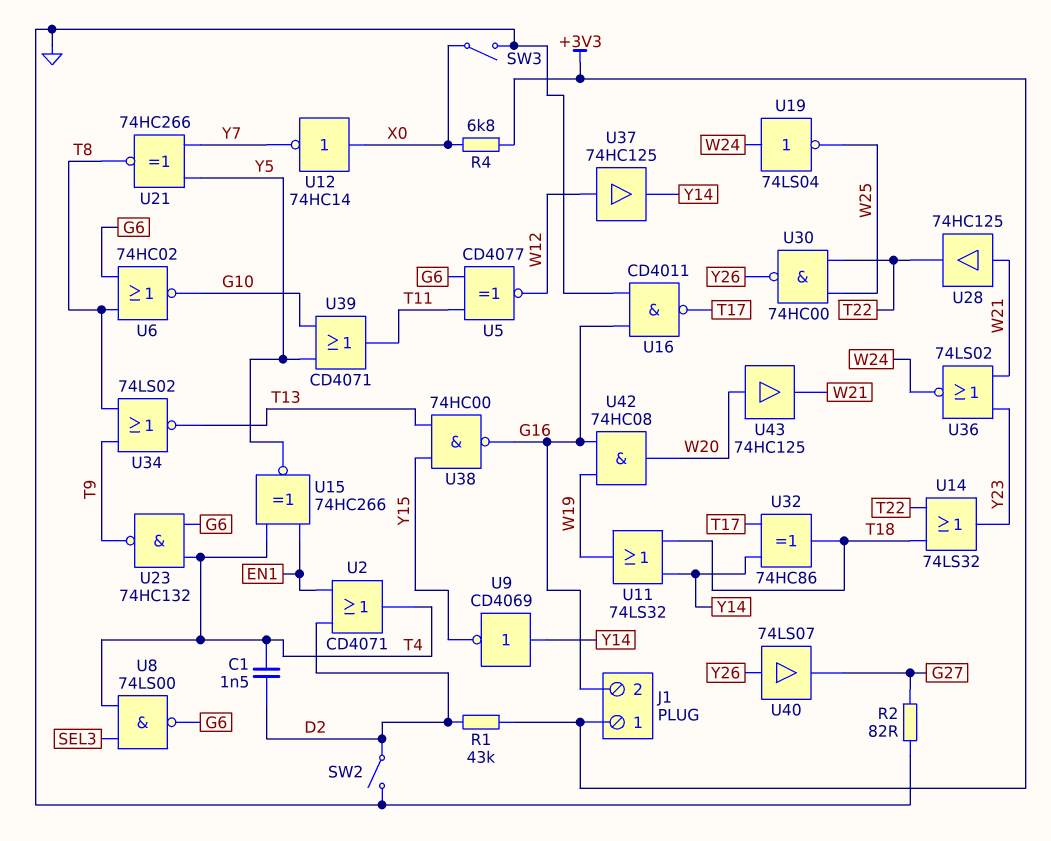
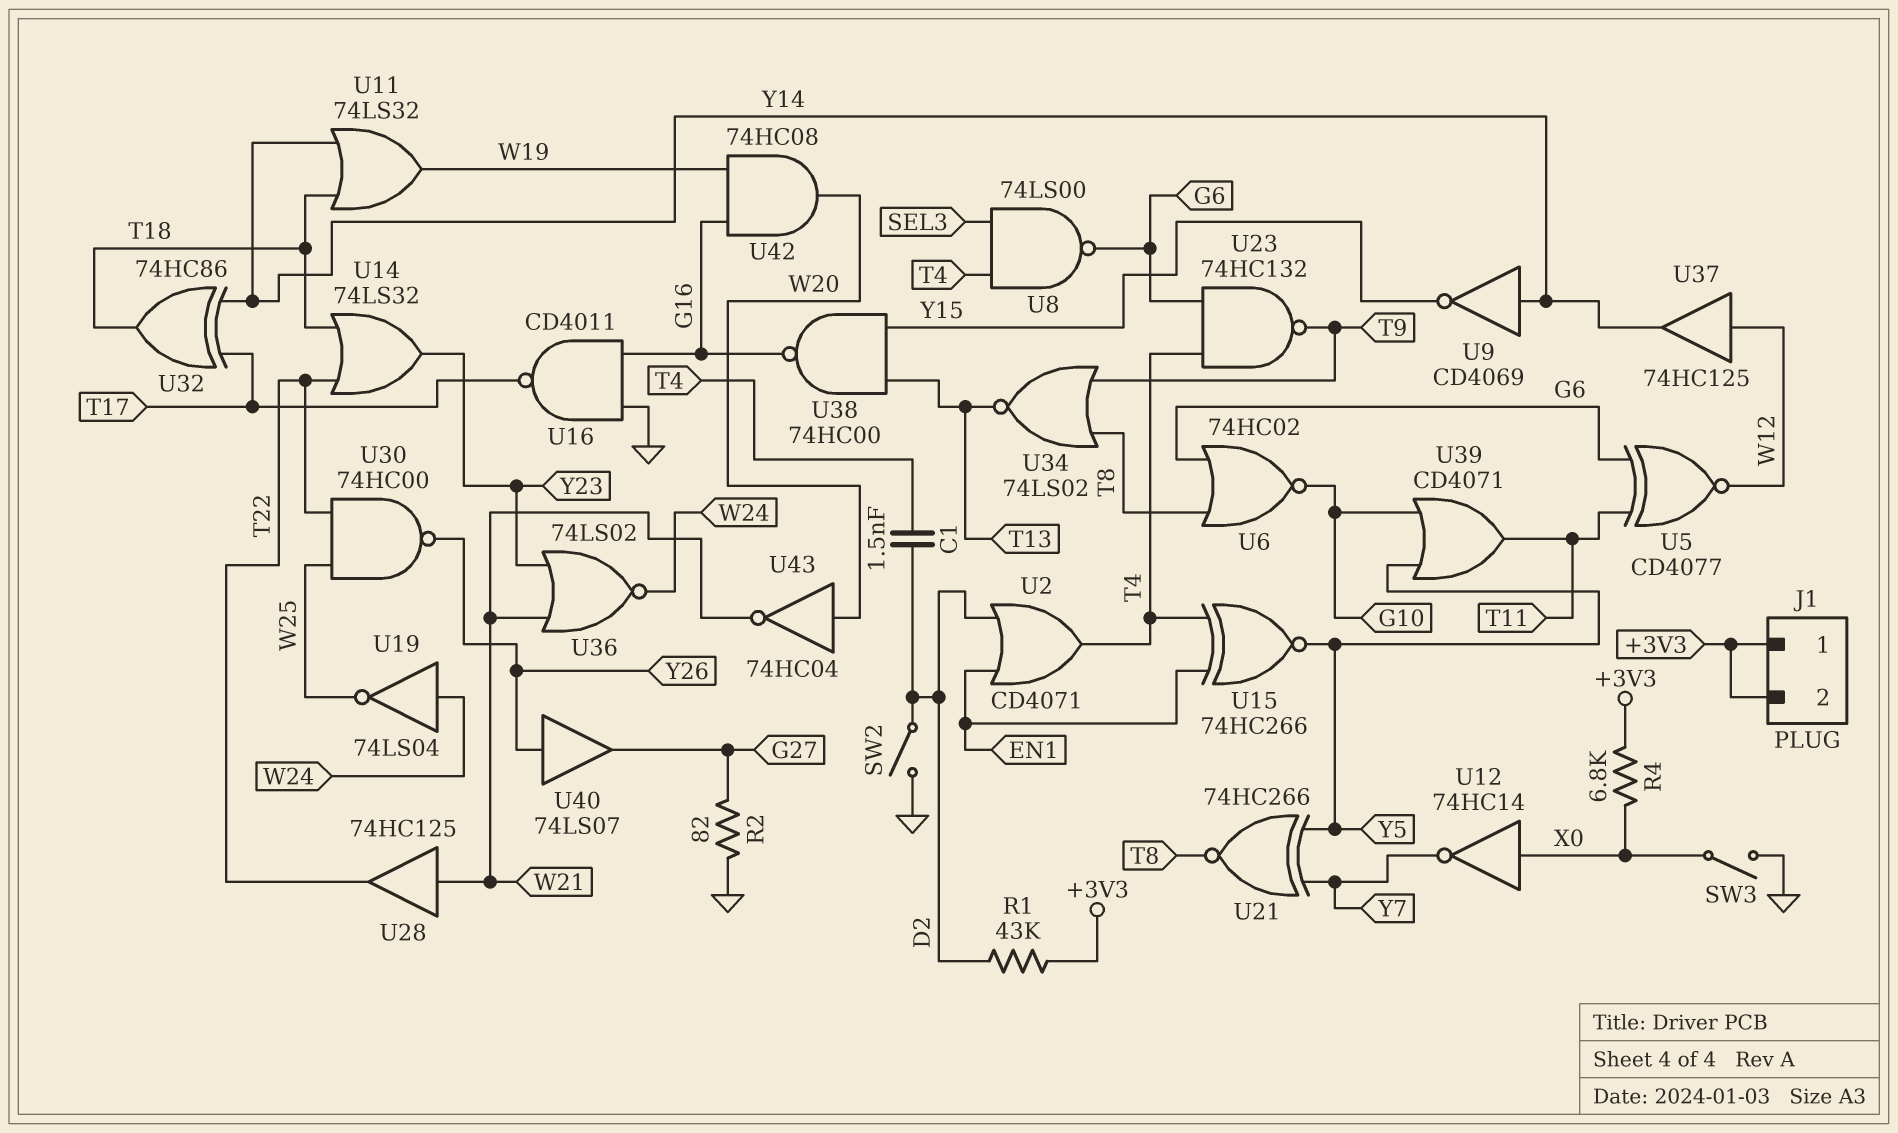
J1 pin 2: G16 -> +3V3
U43: buffer 74HC125 (in W20, out W21) -> NOT 74HC04 (in W20, out W21)

